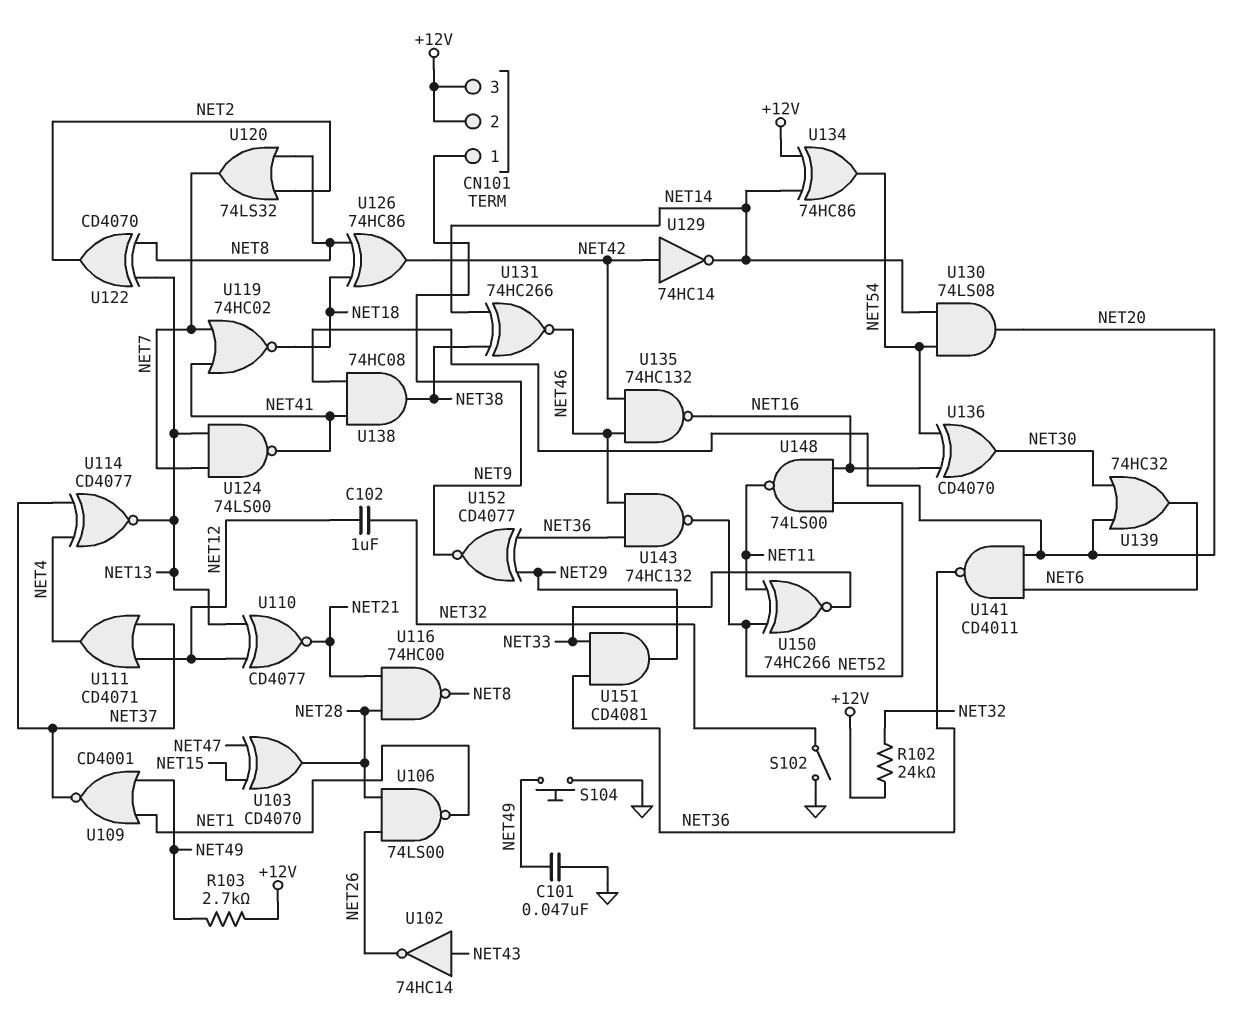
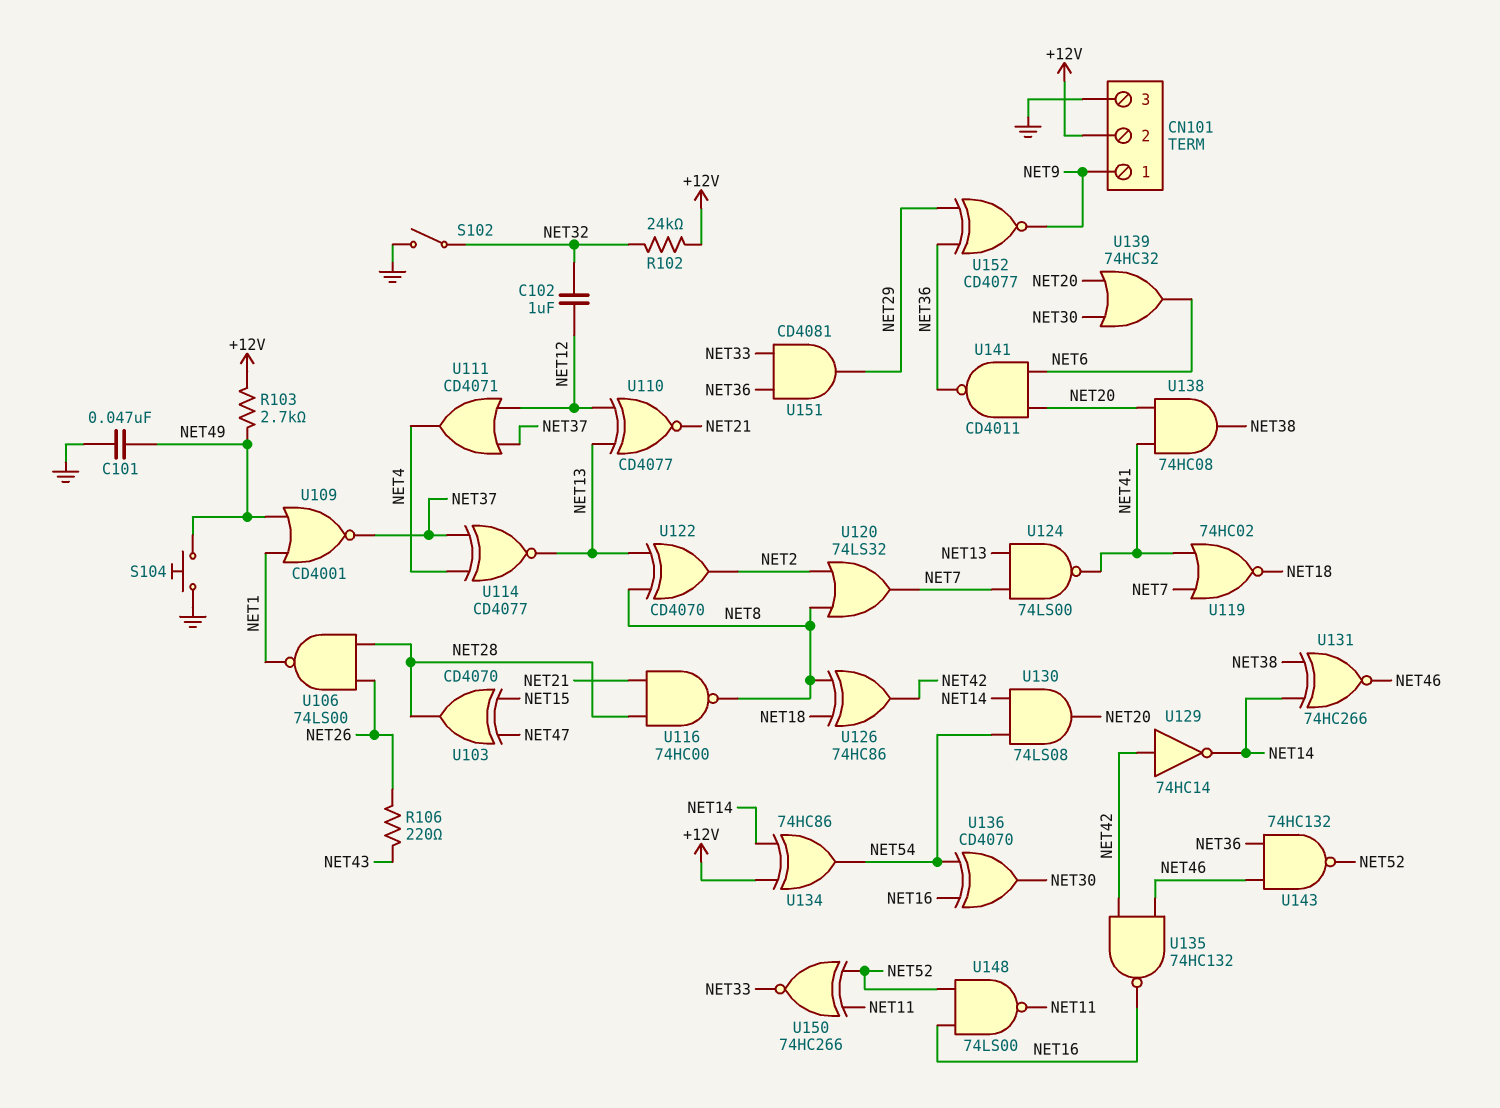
CN101 pin 3: +12V -> GND
R106: none -> 220 (NET26, NET43)
U102: NOT 74HC14 (in NET43, out NET26) -> none

